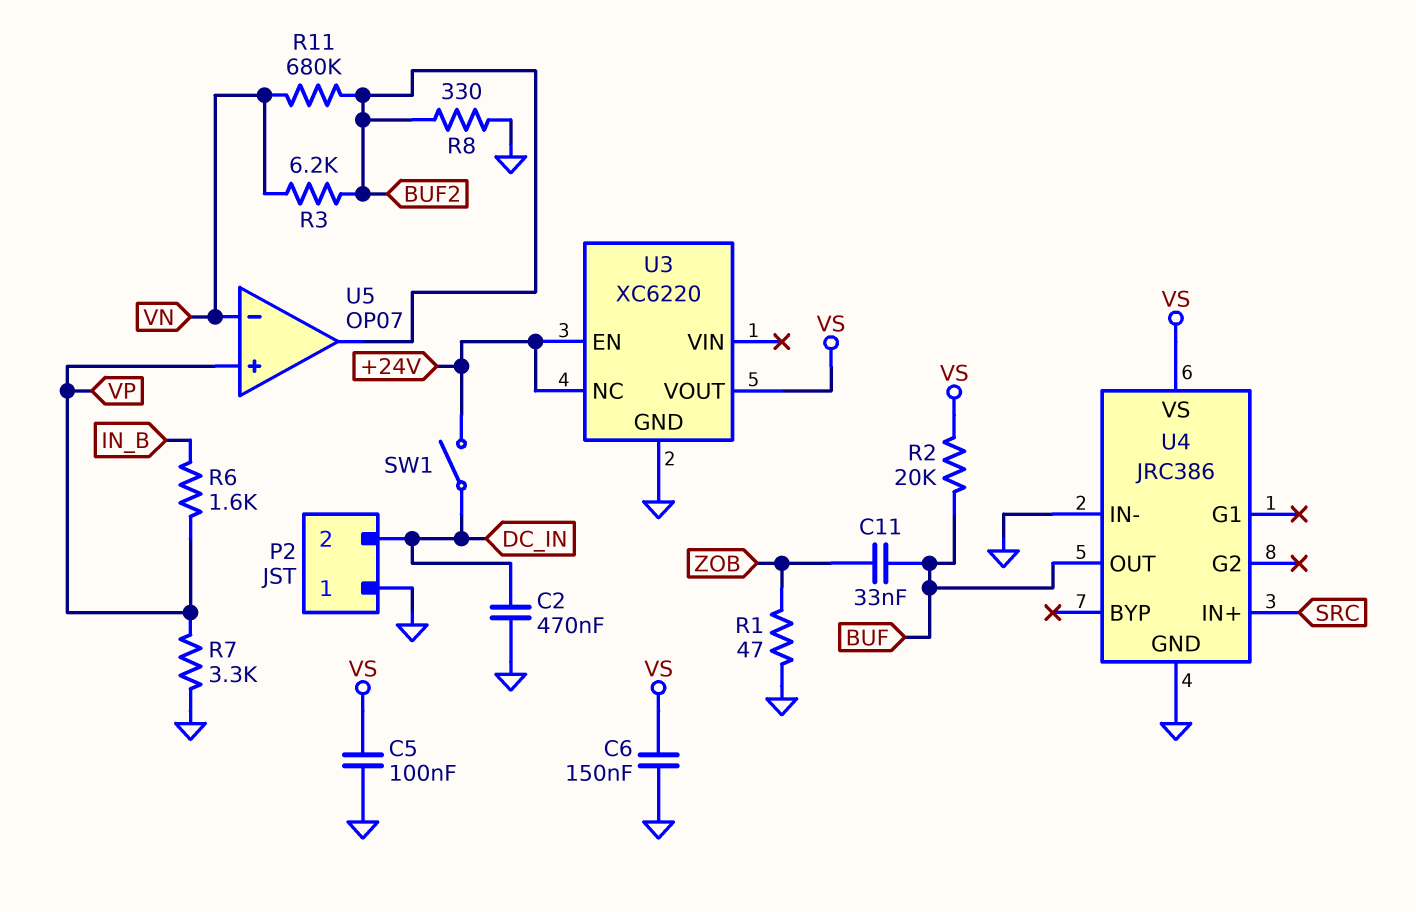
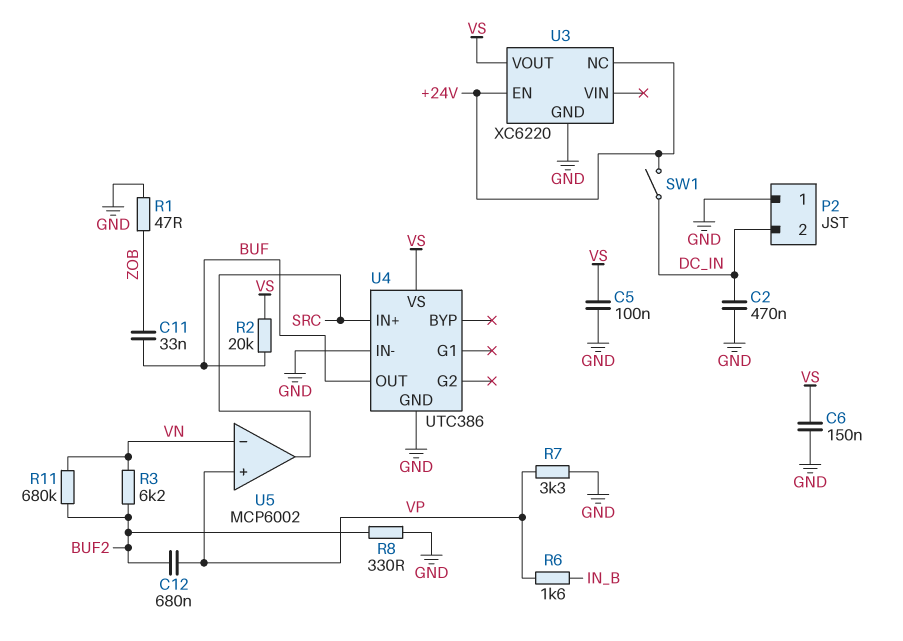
C12: none -> 680nF (BUF2, VP)
U4: JRC386 -> UTC386
U5: OP07 -> MCP6002
U5 pin out: BUF2 -> SRC

